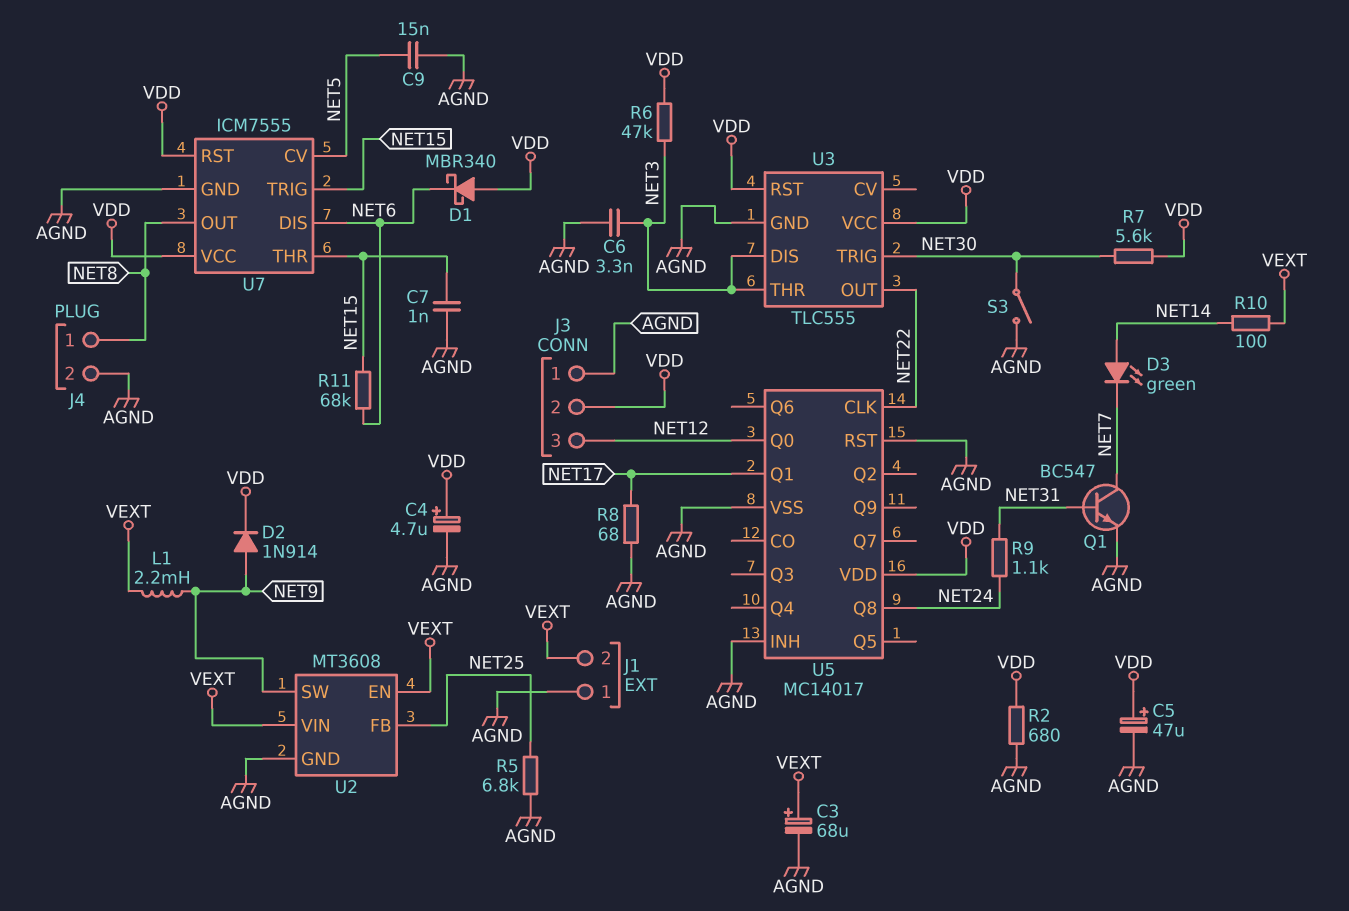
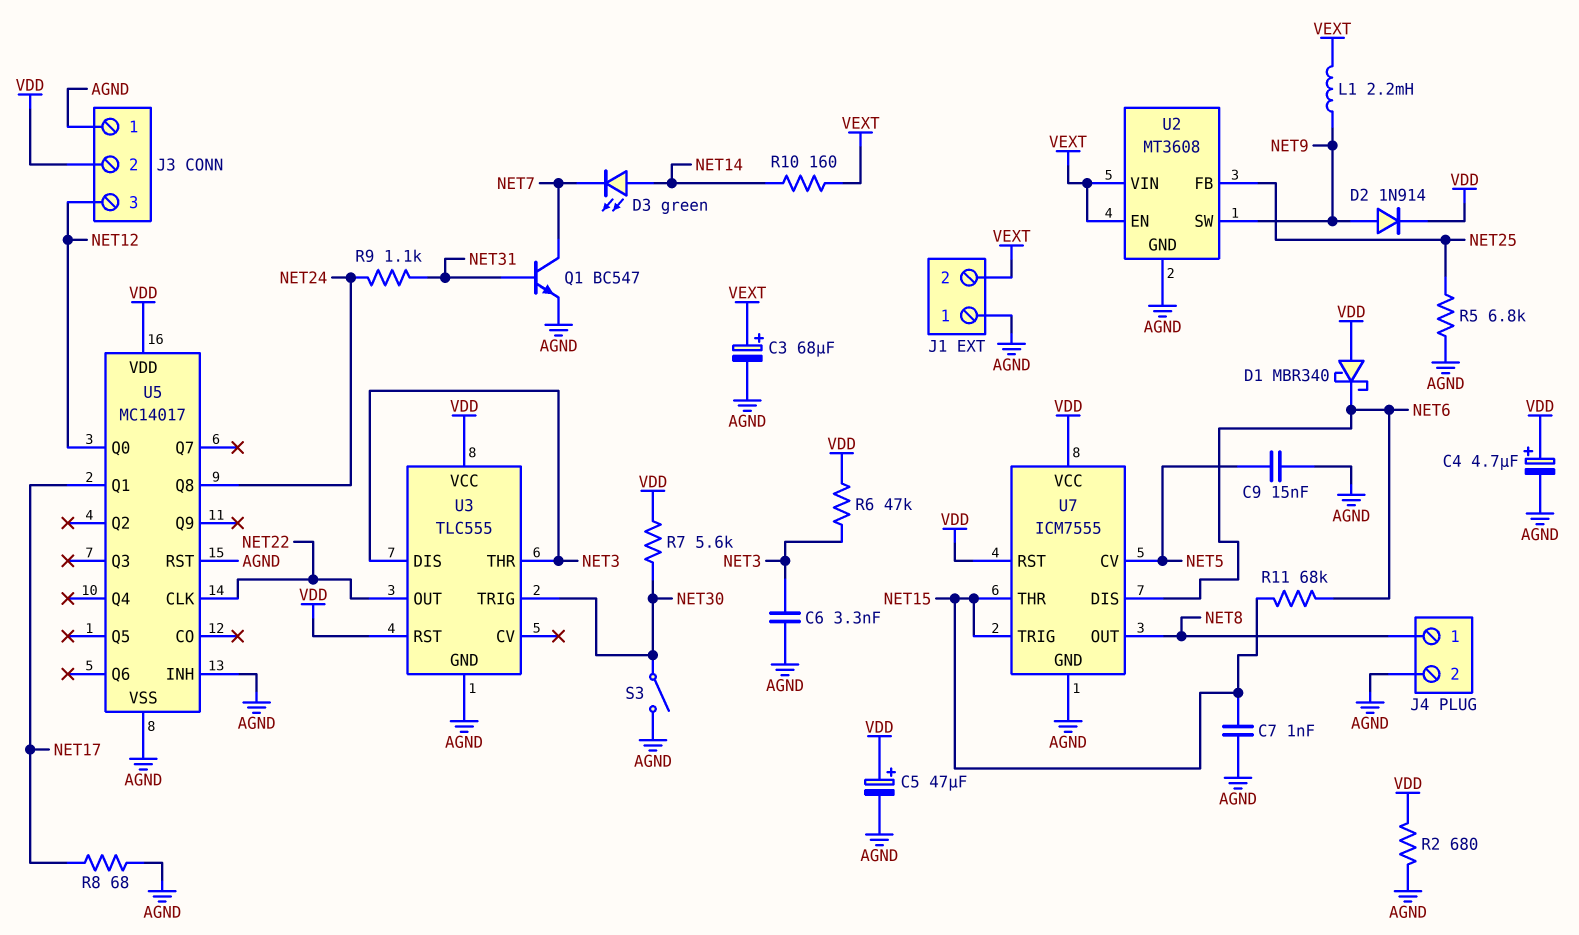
R10: 100 (NET14, VEXT) -> 160 (NET14, VEXT)

